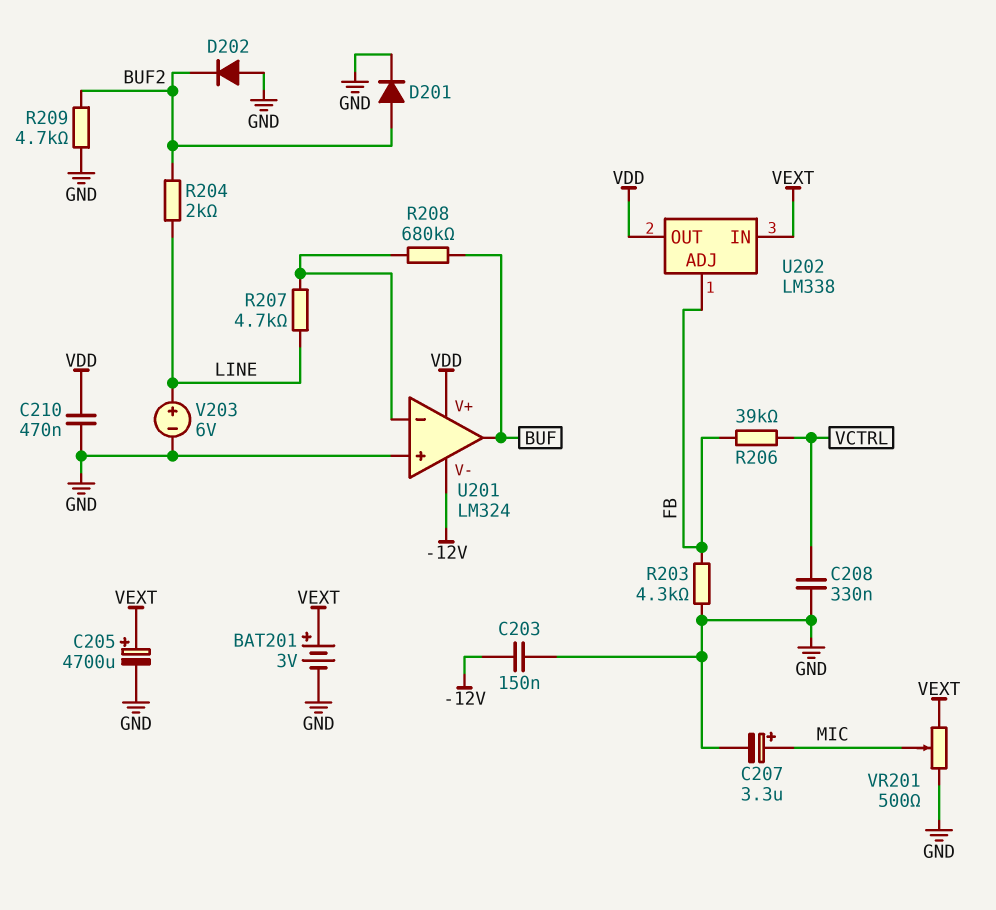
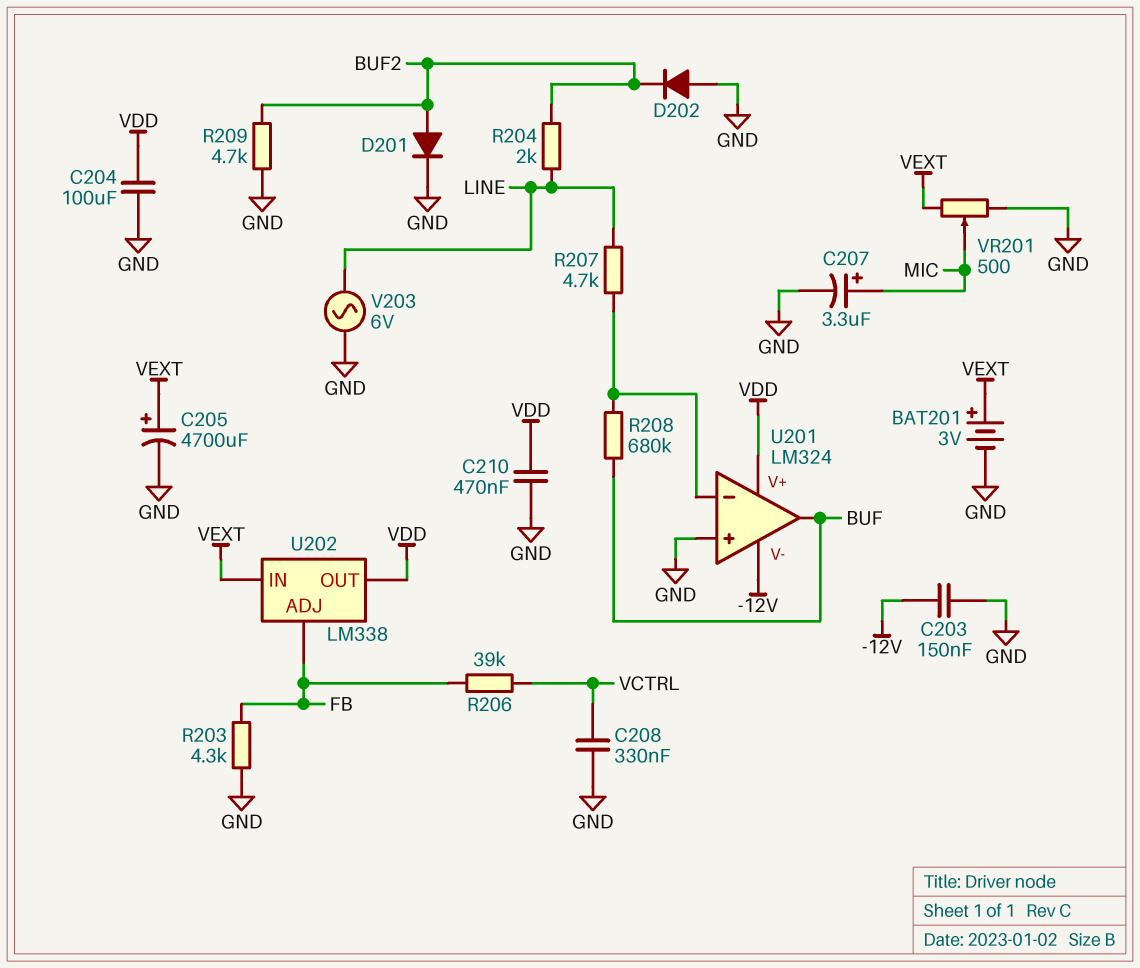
C204: none -> 100uF (GND, VDD)
V203: 6V (plus LINE, minus GND) -> AC 6V (GND, LINE)

